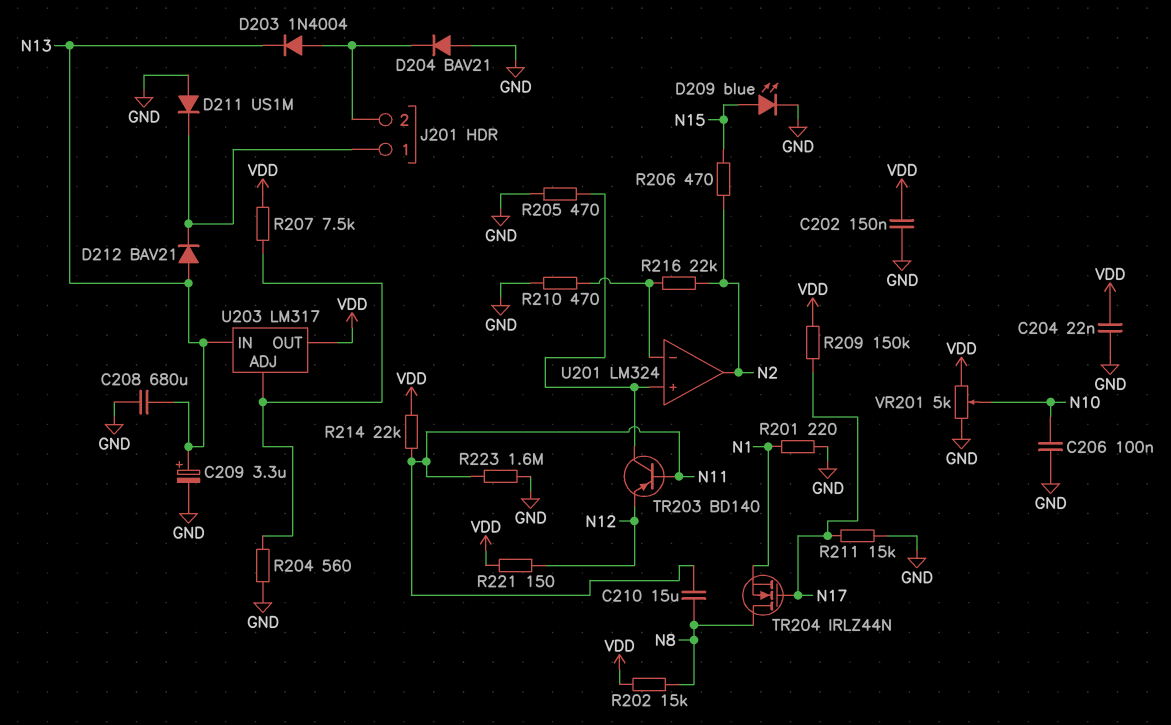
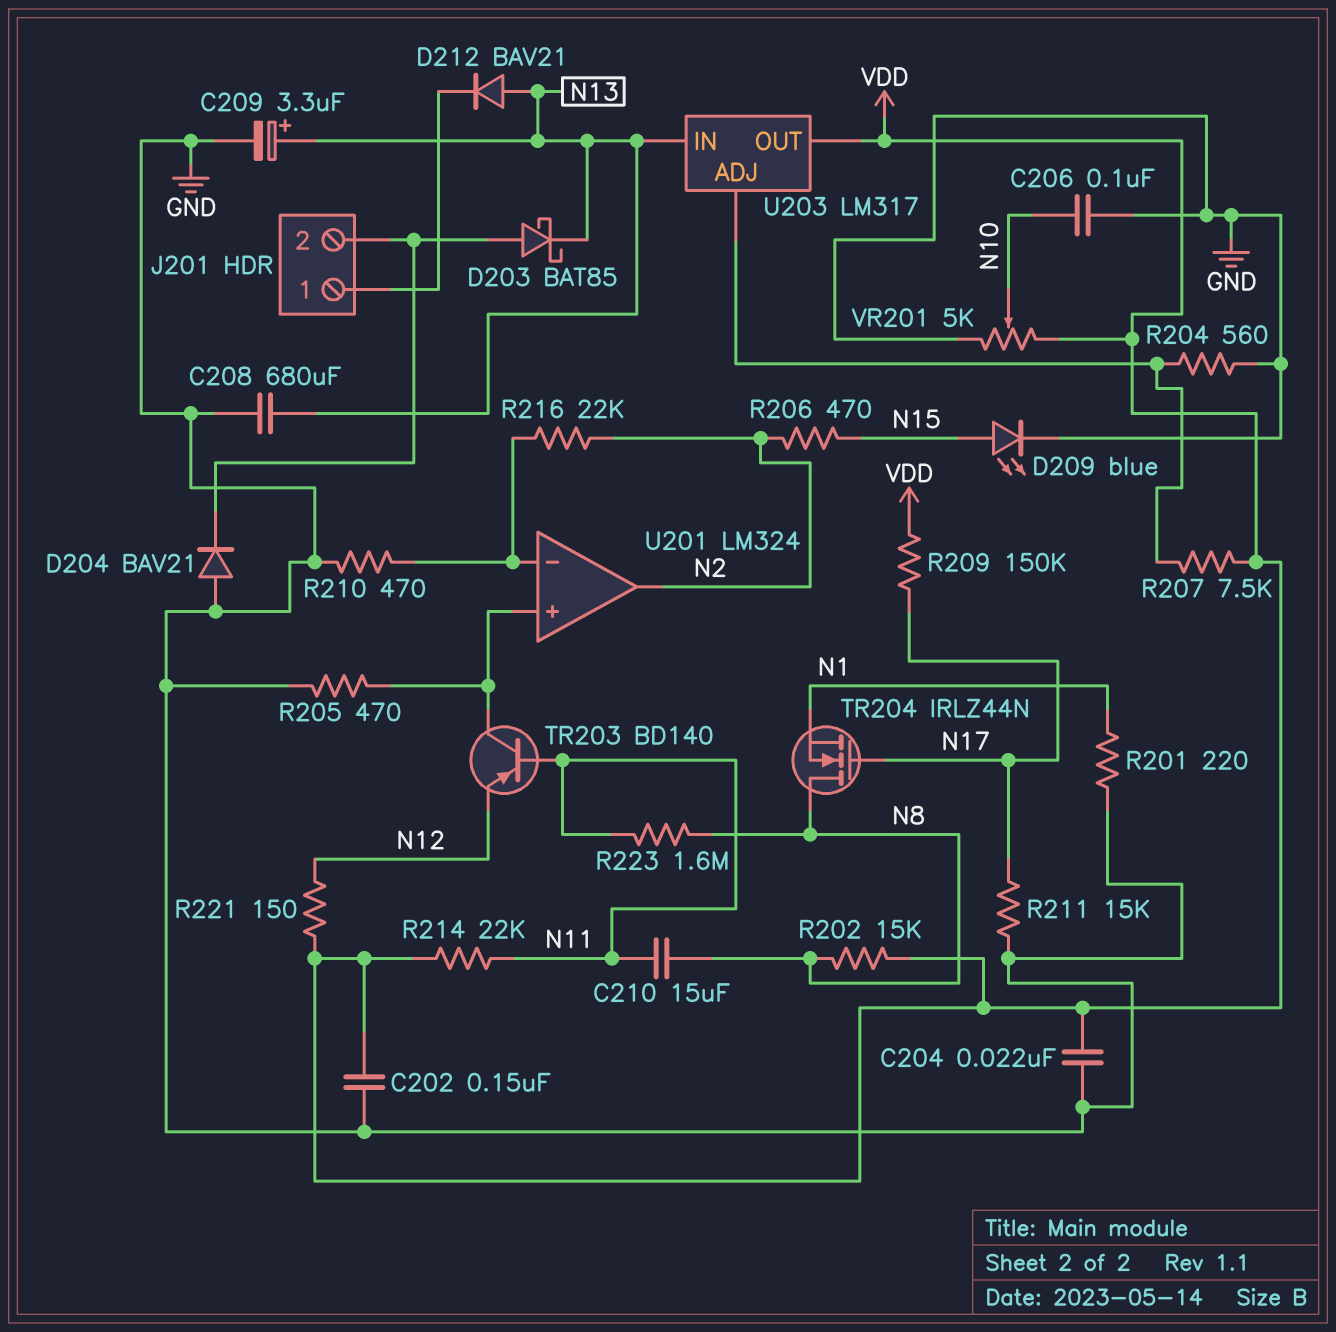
D203: diode 1N4004 (A J201/2, K N13) -> schottky BAT85 (A J201/2, K N13)
D211: diode US1M (A GND, K J201/1) -> none
R223: 1.6M (GND, N11) -> 1.6M (N8, N11)

